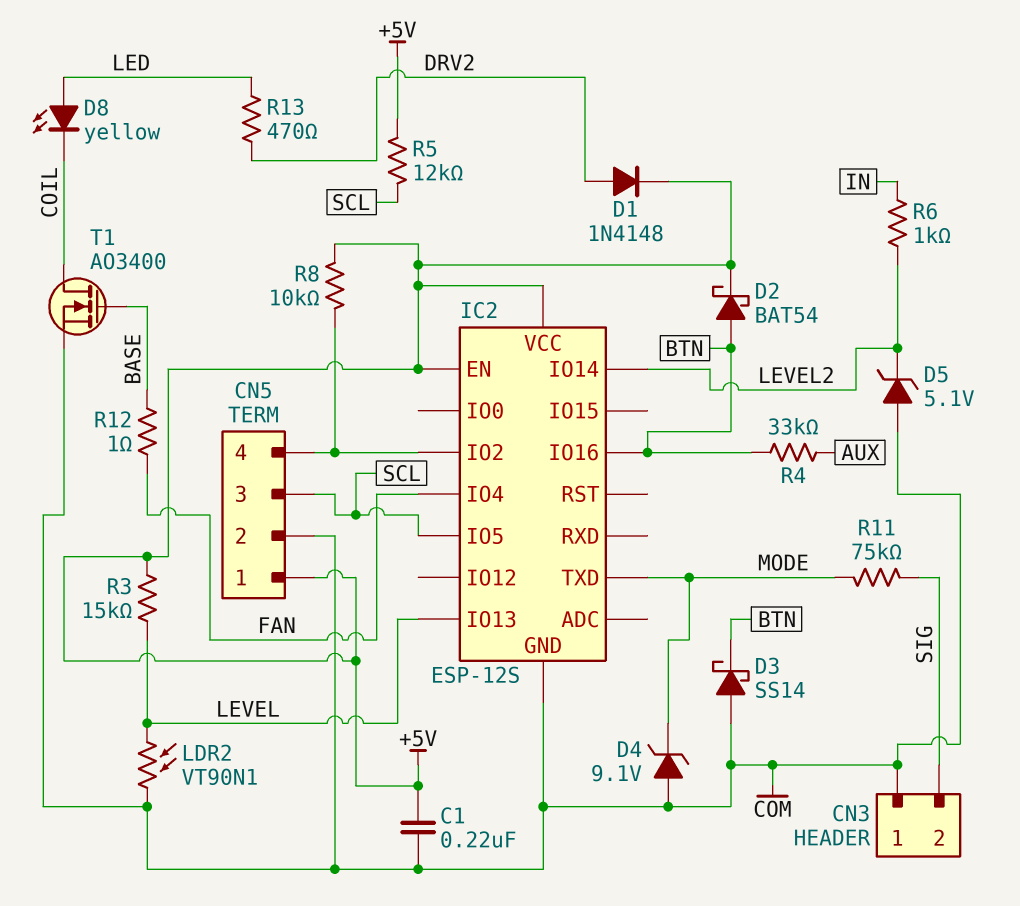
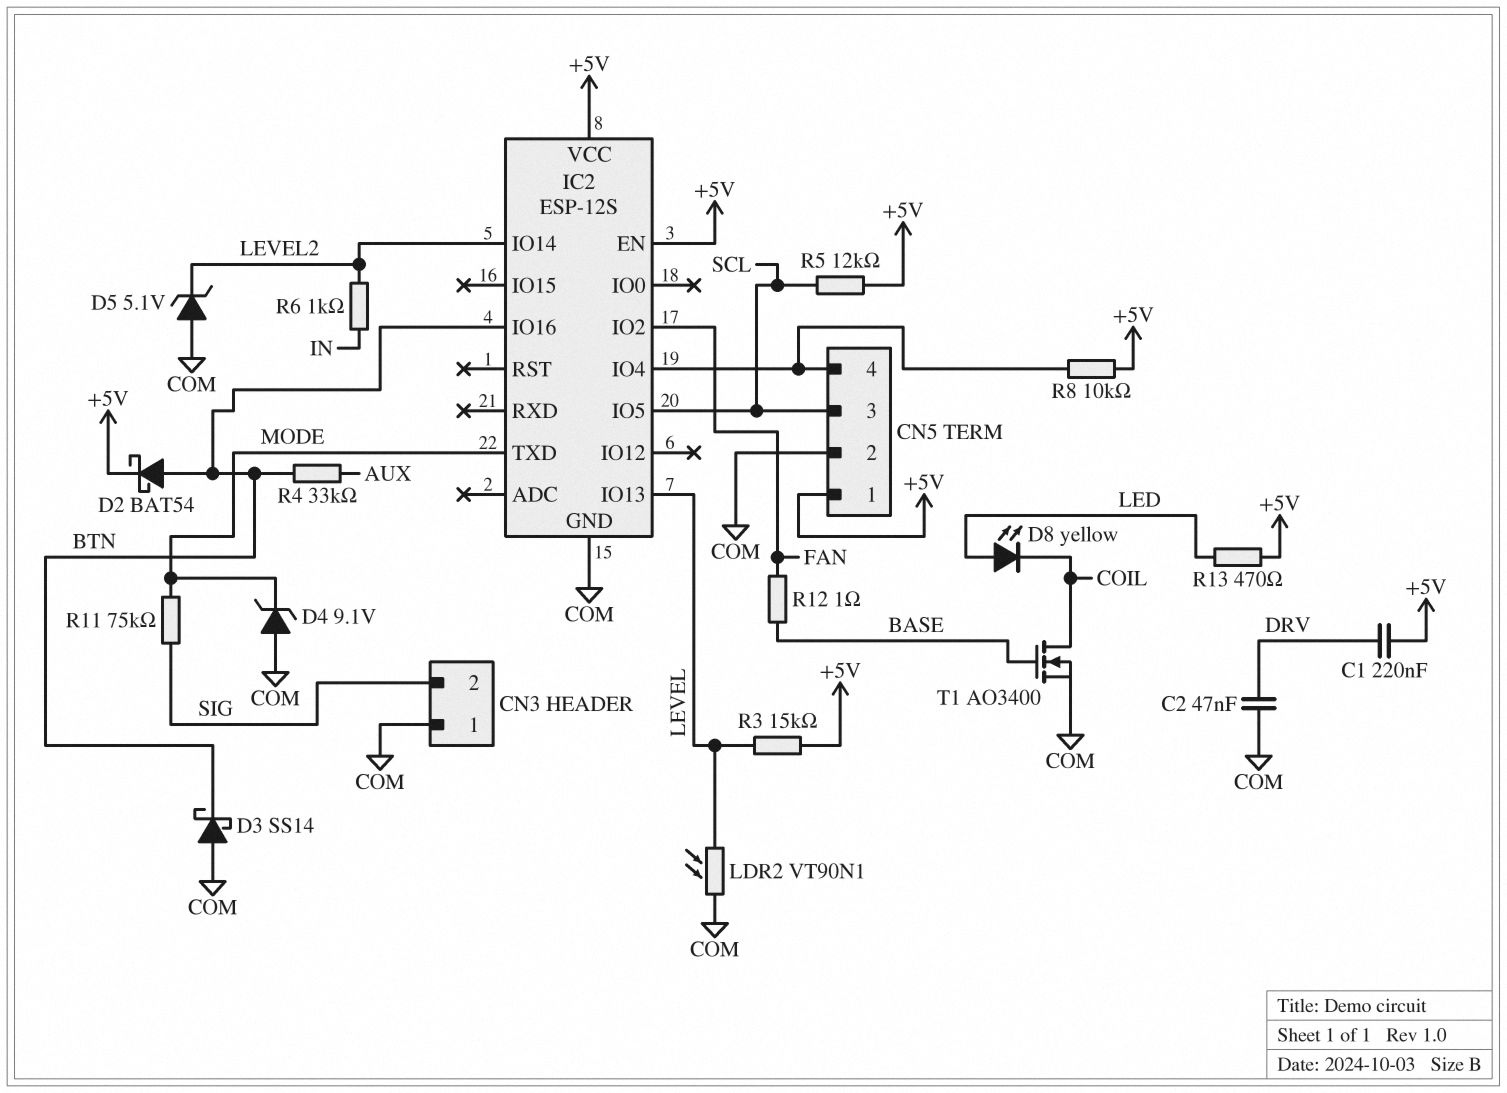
C1: 220nF (+5V, COM) -> 220nF (+5V, DRV)
C2: none -> 47nF (COM, DRV)
D1: diode 1N4148 (A DRV2, K +5V) -> none
IC2 pin IO2: CN5/4 -> FAN
IC2 pin IO4: FAN -> CN5/4
R13: 470 (DRV2, LED) -> 470 (+5V, LED)

